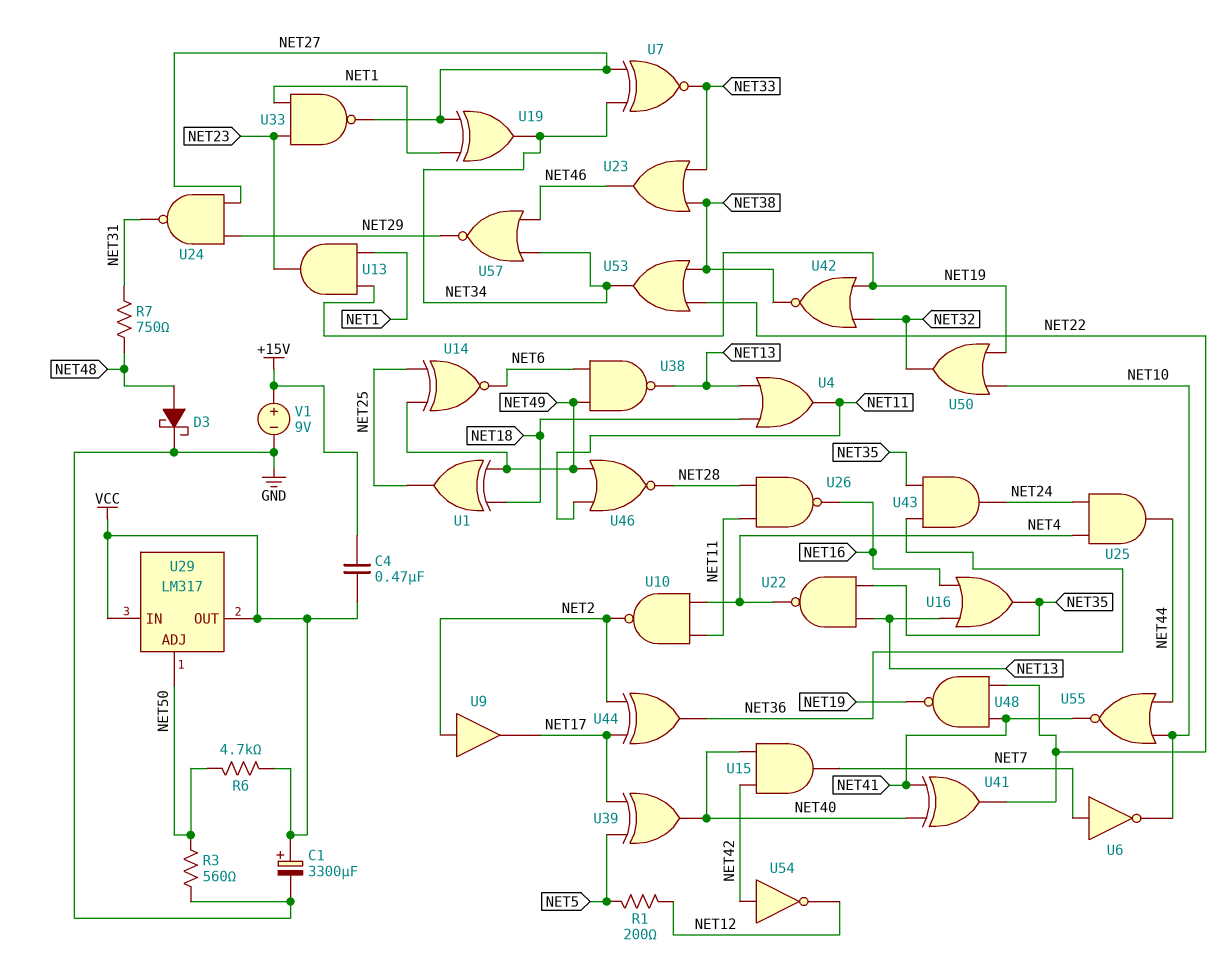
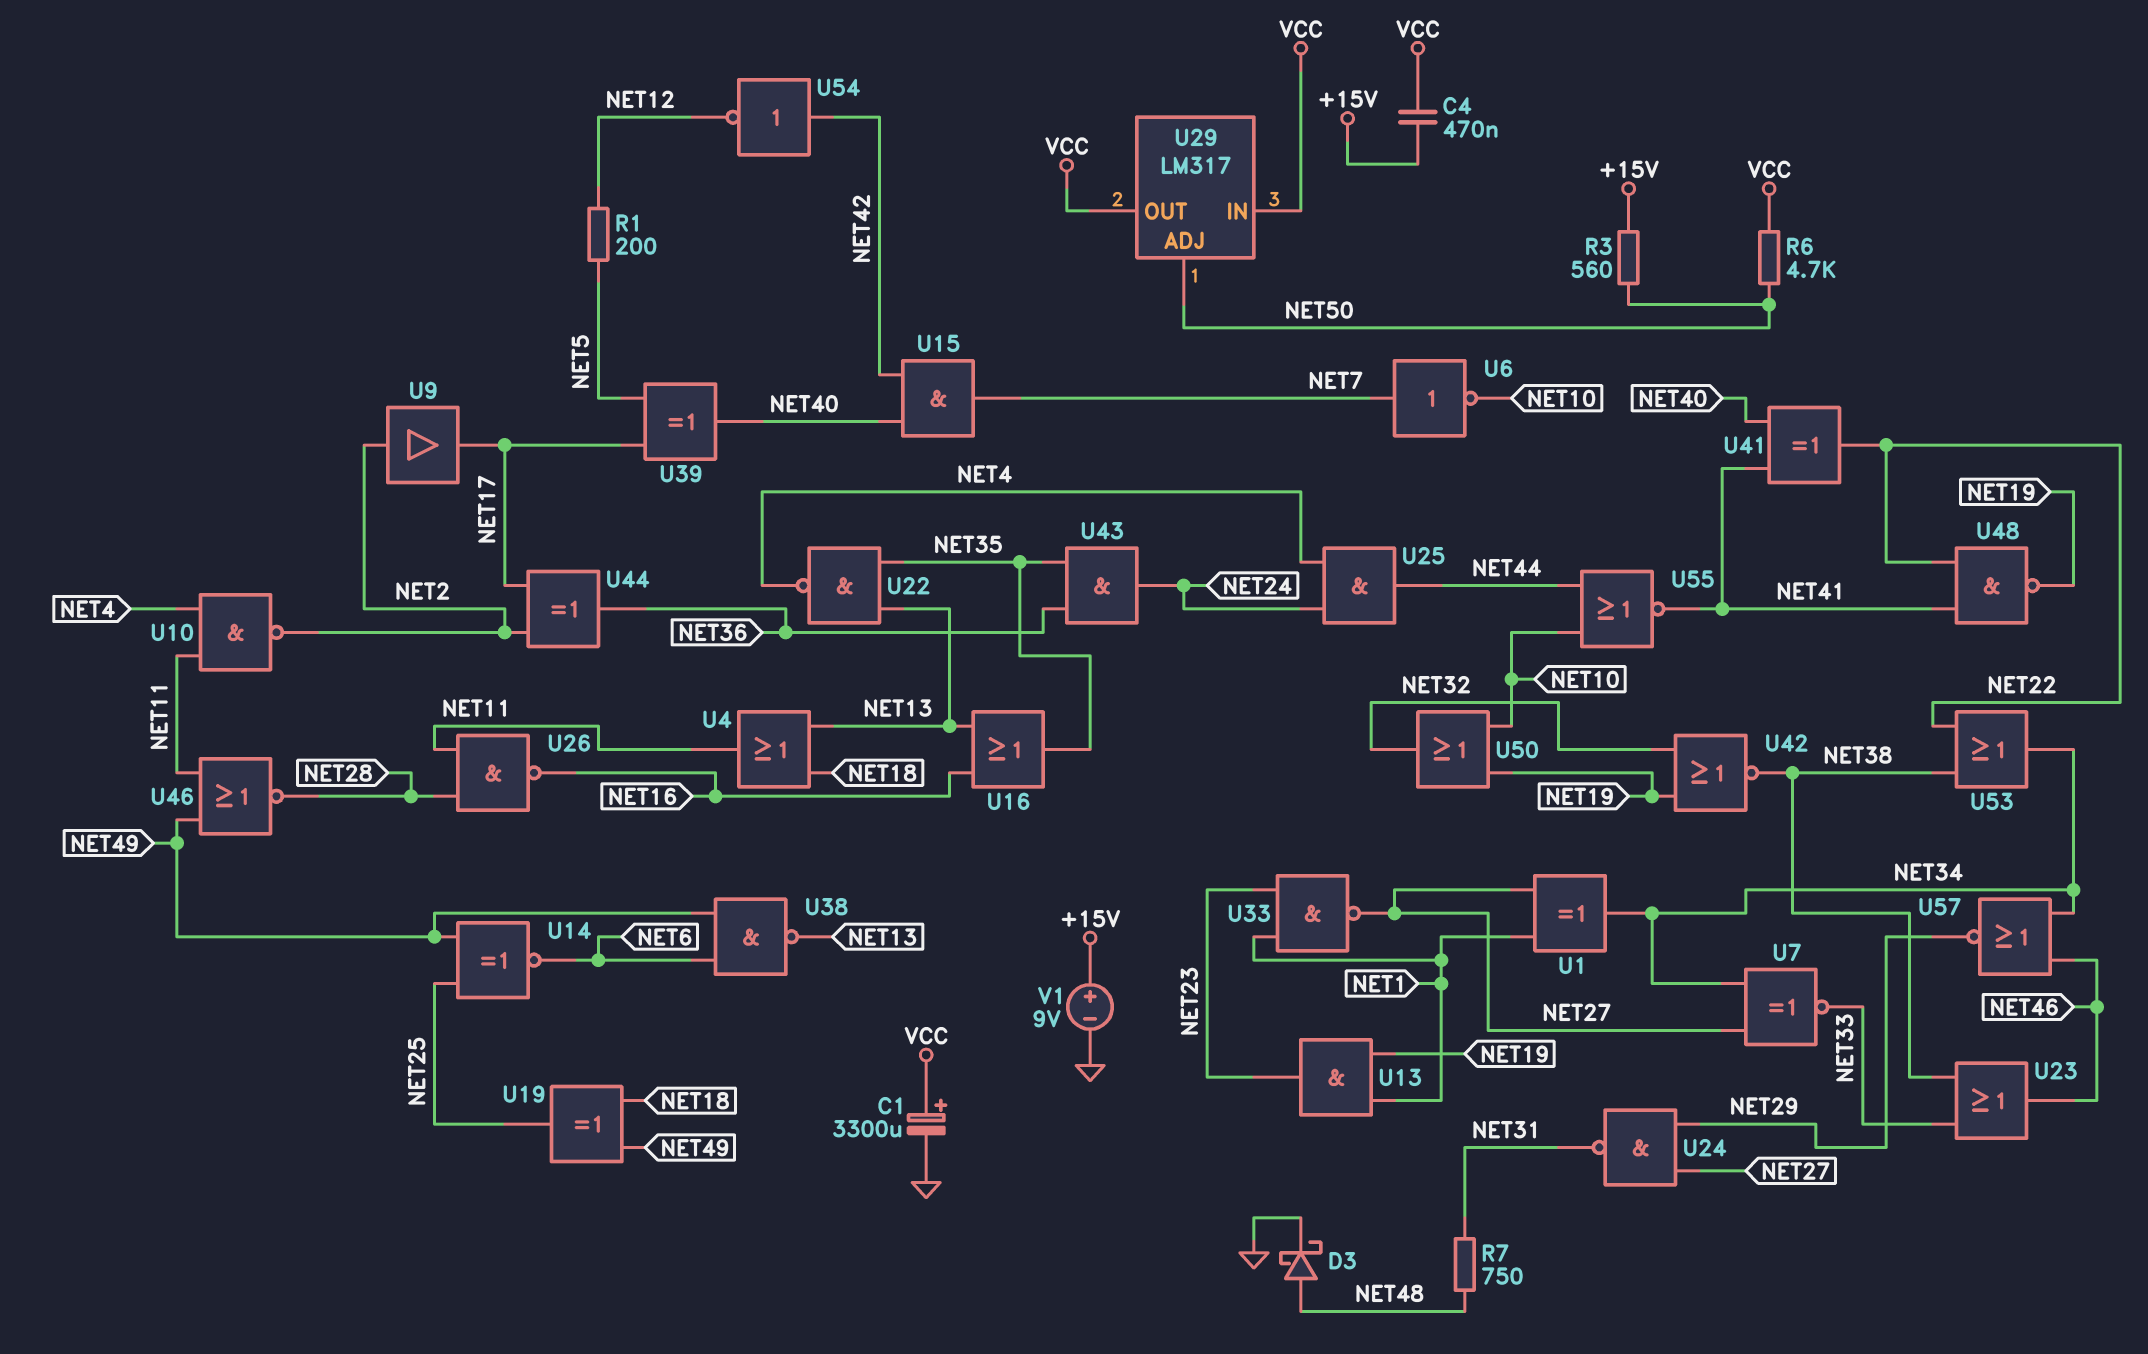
R3: 560 (GND, NET50) -> 560 (+15V, NET50)
U1: XOR (in NET18, in NET49, out NET25) -> XOR (in NET1, in NET27, out NET34)
U19: XOR (in NET1, in NET27, out NET34) -> XOR (in NET18, in NET49, out NET25)

